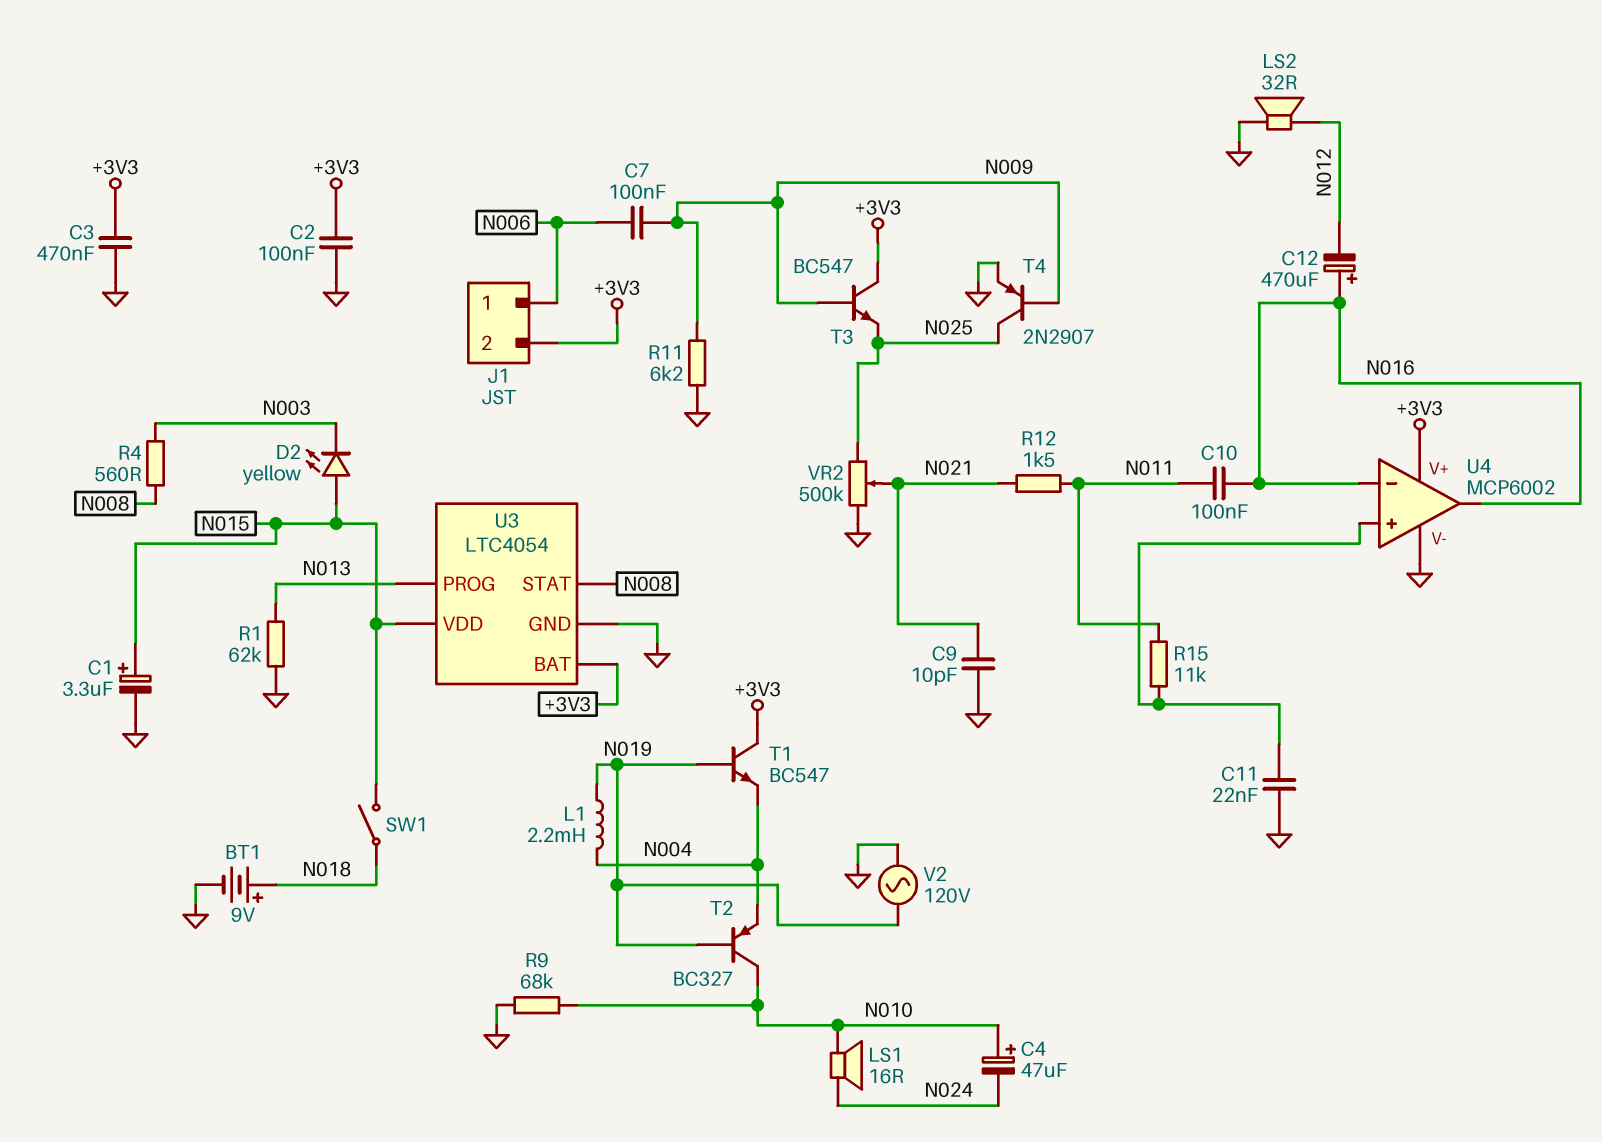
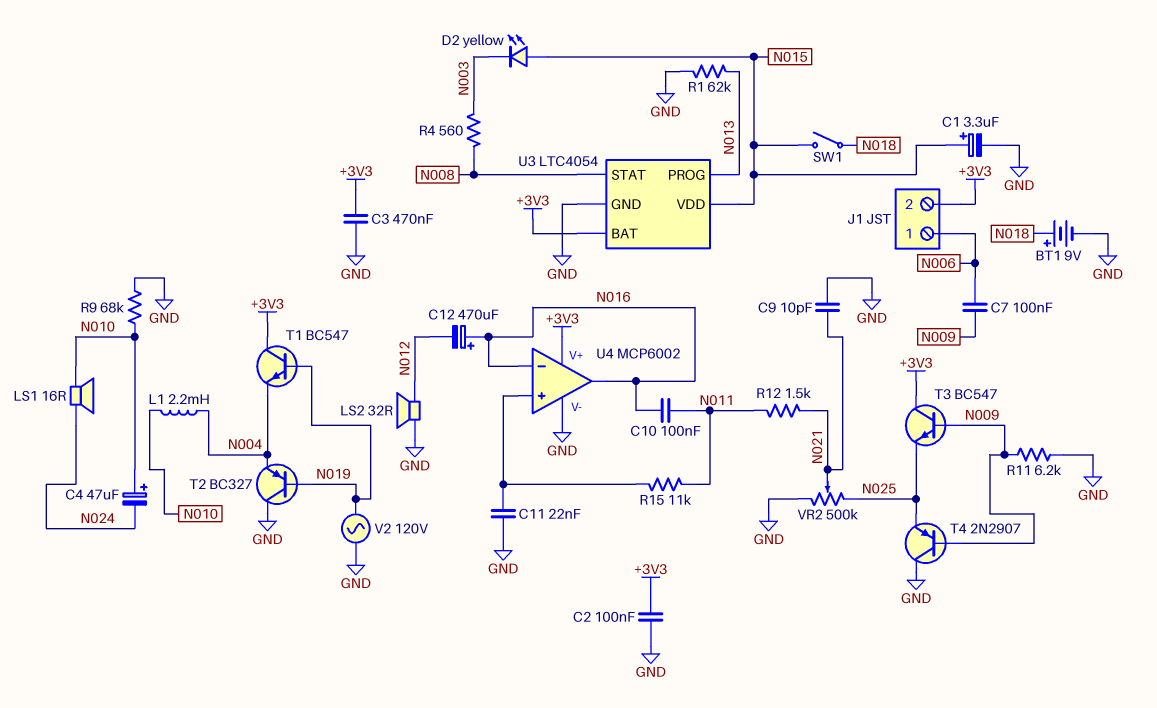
L1: 2.2mH (N004, N019) -> 2.2mH (N004, N010)
T2: PNP BC327 (B N019, C N010, E N004) -> PNP BC327 (B N019, C GND, E N004)
T4: PNP 2N2907 (B N009, C N025, E GND) -> PNP 2N2907 (B N009, C GND, E N025)

